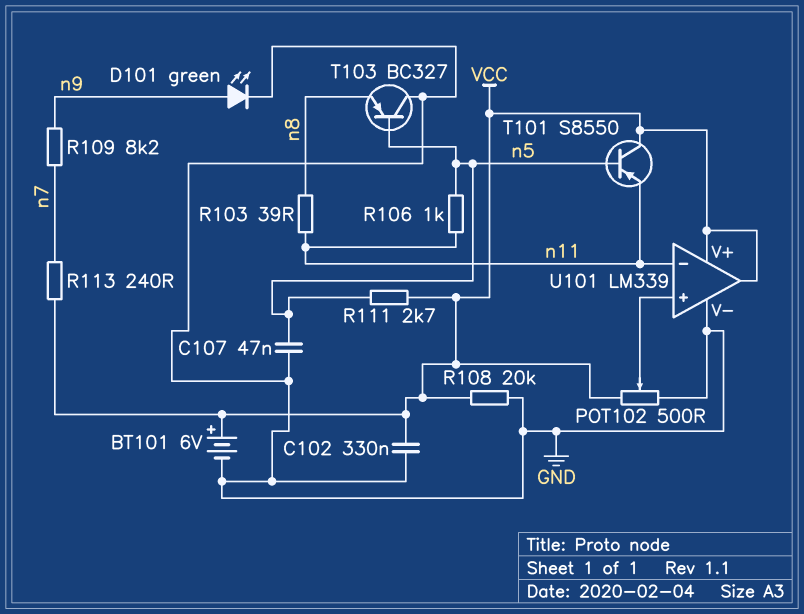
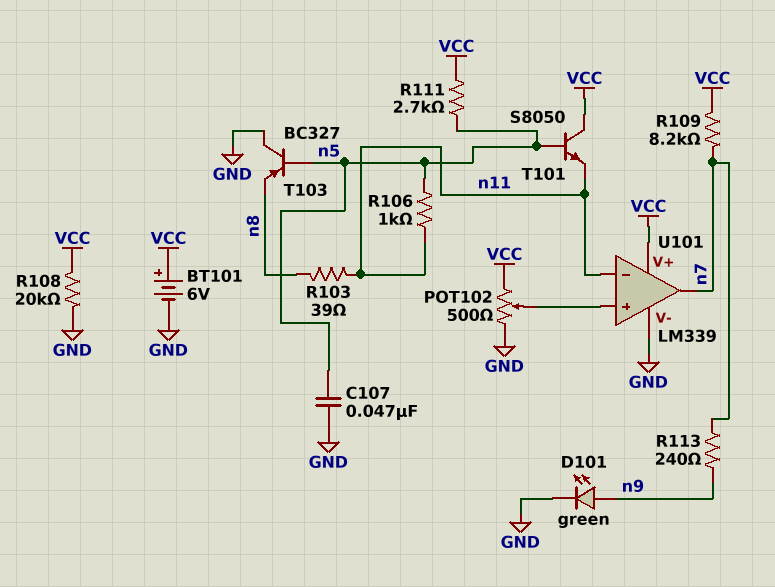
C102: 330nF (GND, VCC) -> none
R109: 8.2k (n7, n9) -> 8.2k (VCC, n7)
R113: 240 (VCC, n7) -> 240 (n7, n9)
T101: PNP S8550 (B n5, C VCC, E n11) -> NPN S8050 (B n5, C VCC, E n11)
U101 pin out: VCC -> n7

